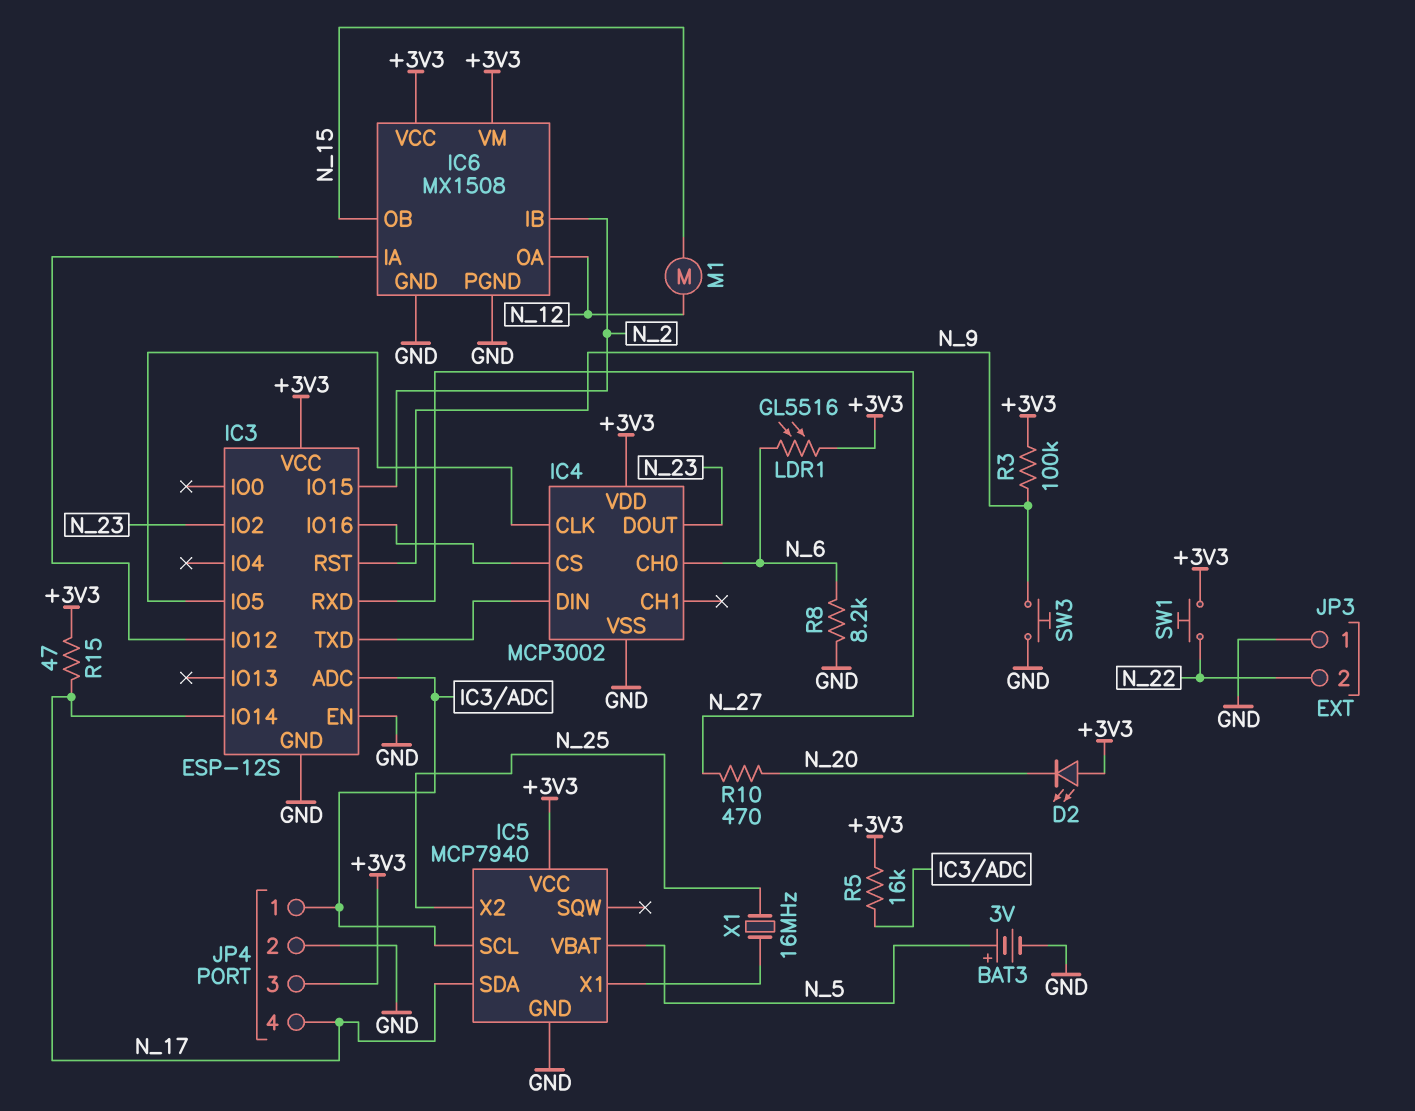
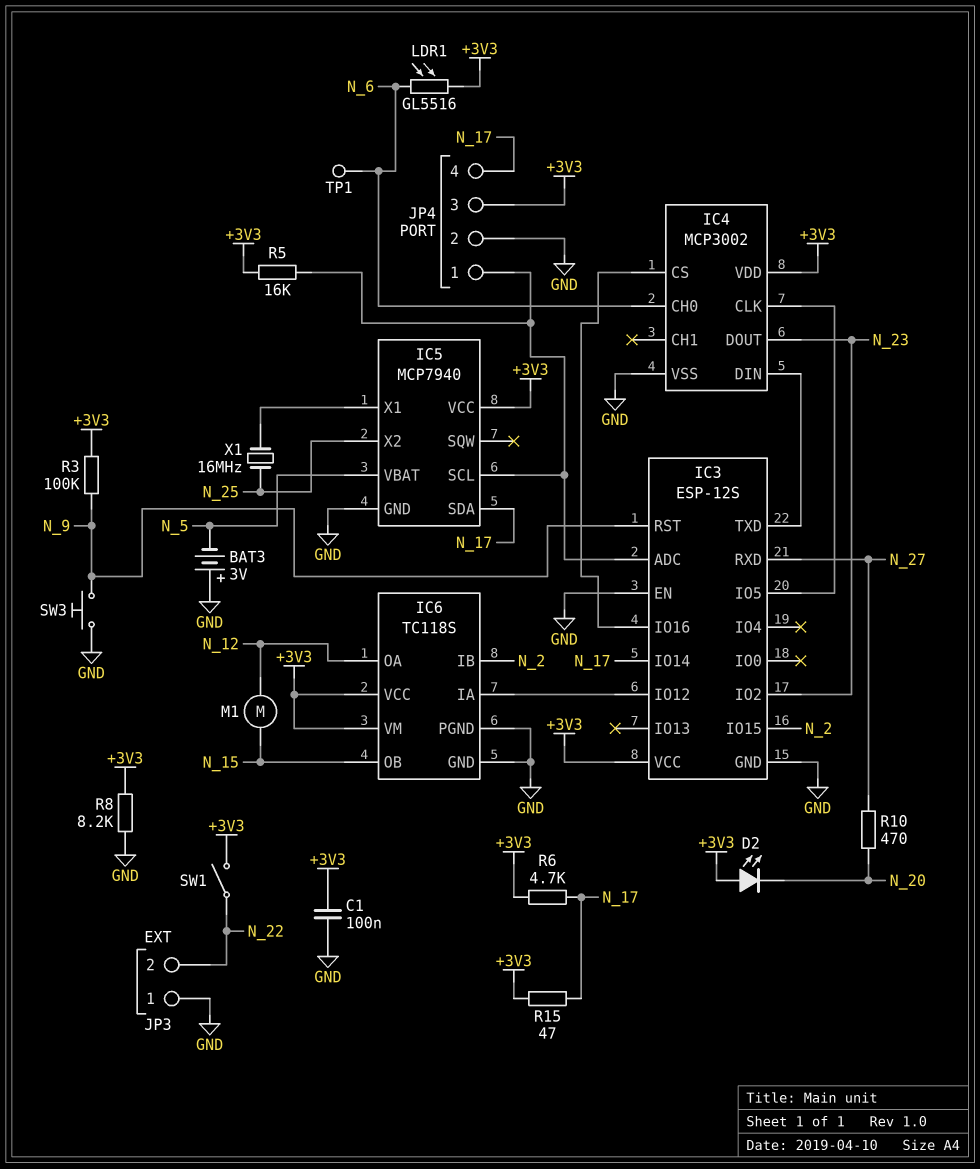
BAT3: 3V (plus N_5, minus GND) -> 3V (plus GND, minus N_5)
C1: none -> 100nF (+3V3, GND)
IC6: MX1508 -> TC118S
R6: none -> 4.7k (+3V3, N_17)
R8: 8.2k (GND, N_6) -> 8.2k (+3V3, GND)
SW1: button (+3V3, N_22) -> switch (+3V3, N_22)
TP1: none -> test point (N_6)

